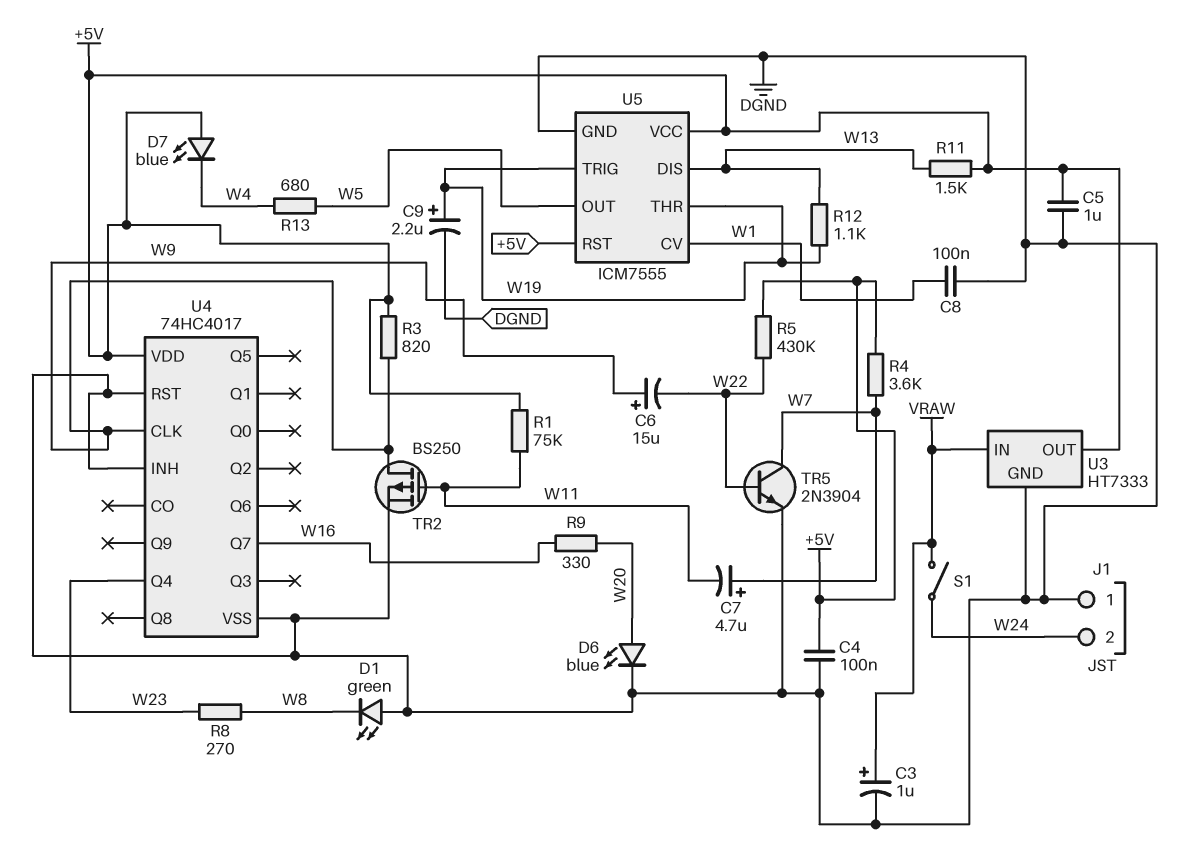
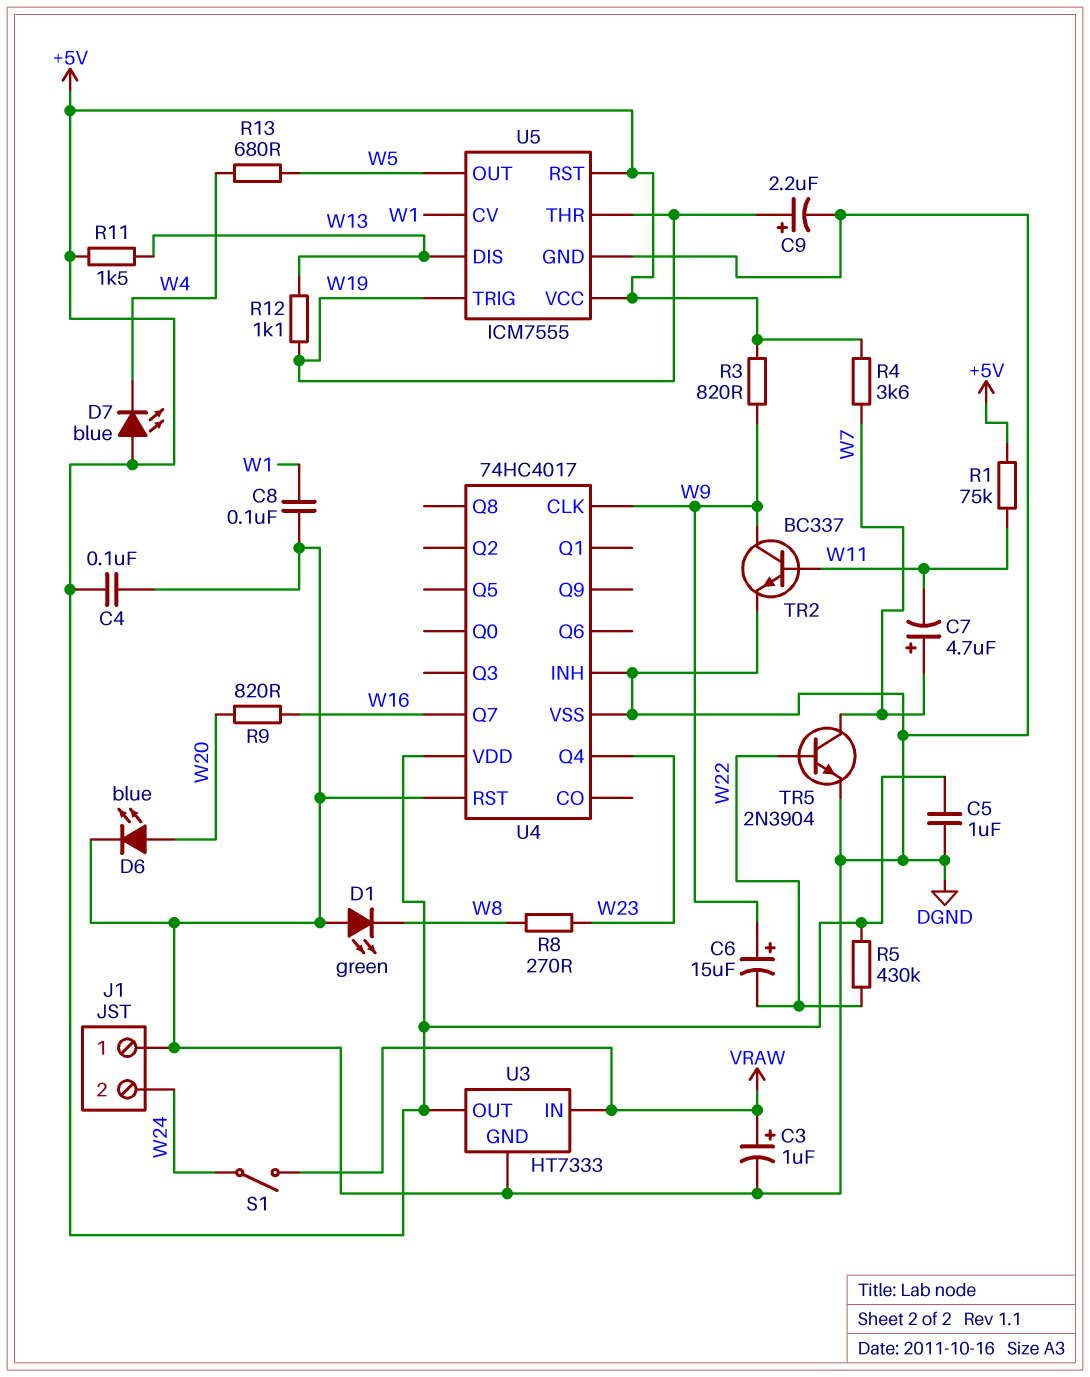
R9: 330 (W16, W20) -> 820 (W16, W20)
TR2: PMOS BS250 (G W11, D W9, S DGND) -> NPN BC337 (B W11, C W9, E DGND)

